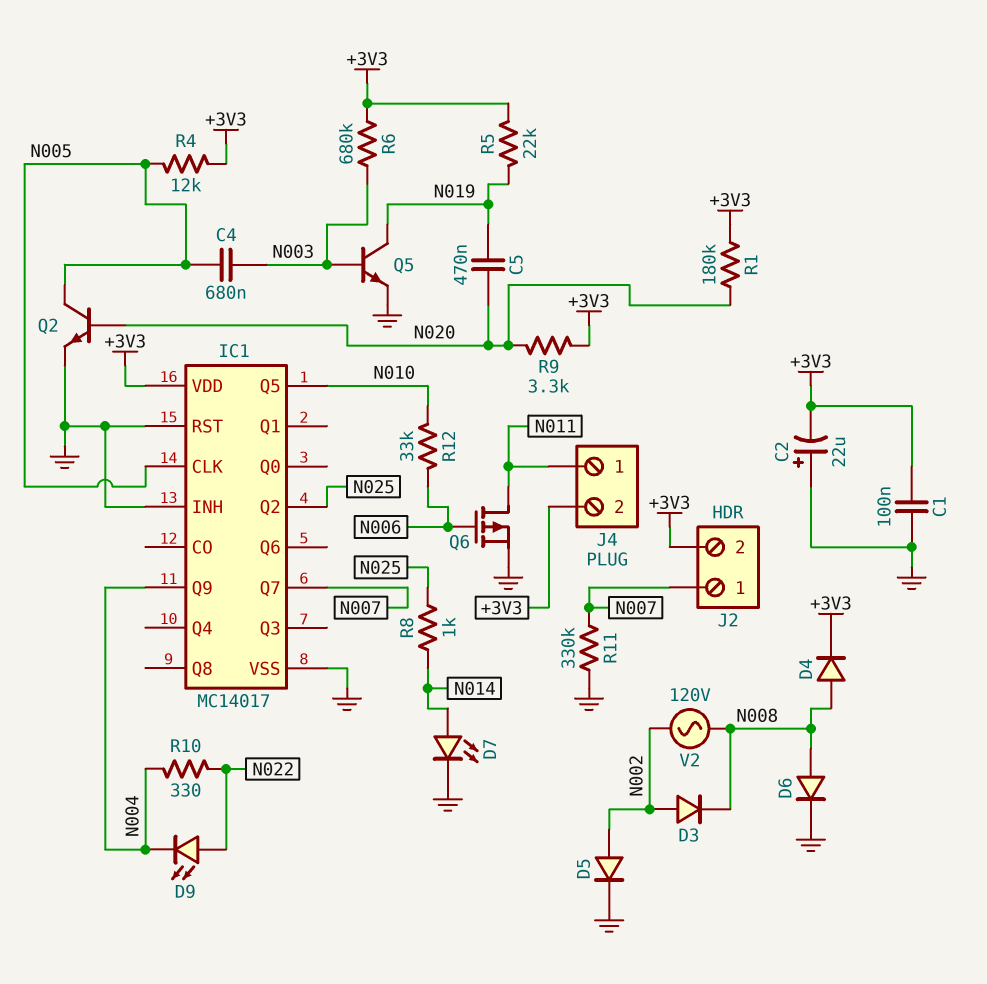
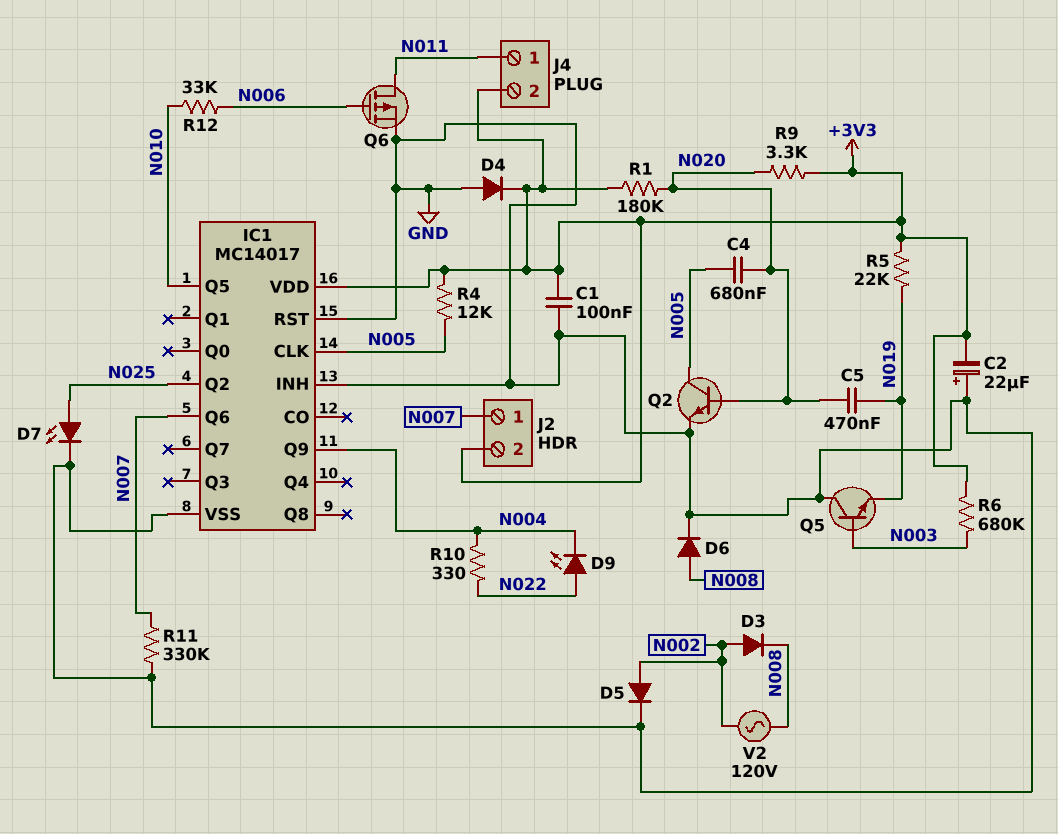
C4: 680nF (N003, N005) -> 680nF (N005, N020)
D4: diode (A N008, K +3V3) -> diode (A GND, K +3V3)
D7: LED (A N014, K GND) -> LED (A N025, K GND)
IC1 pin Q6: none -> N007
IC1 pin Q7: N007 -> none
Q5: NPN (B N003, C N019, E GND) -> NPN (B N003, C GND, E N019)
R8: 1k (N014, N025) -> none

